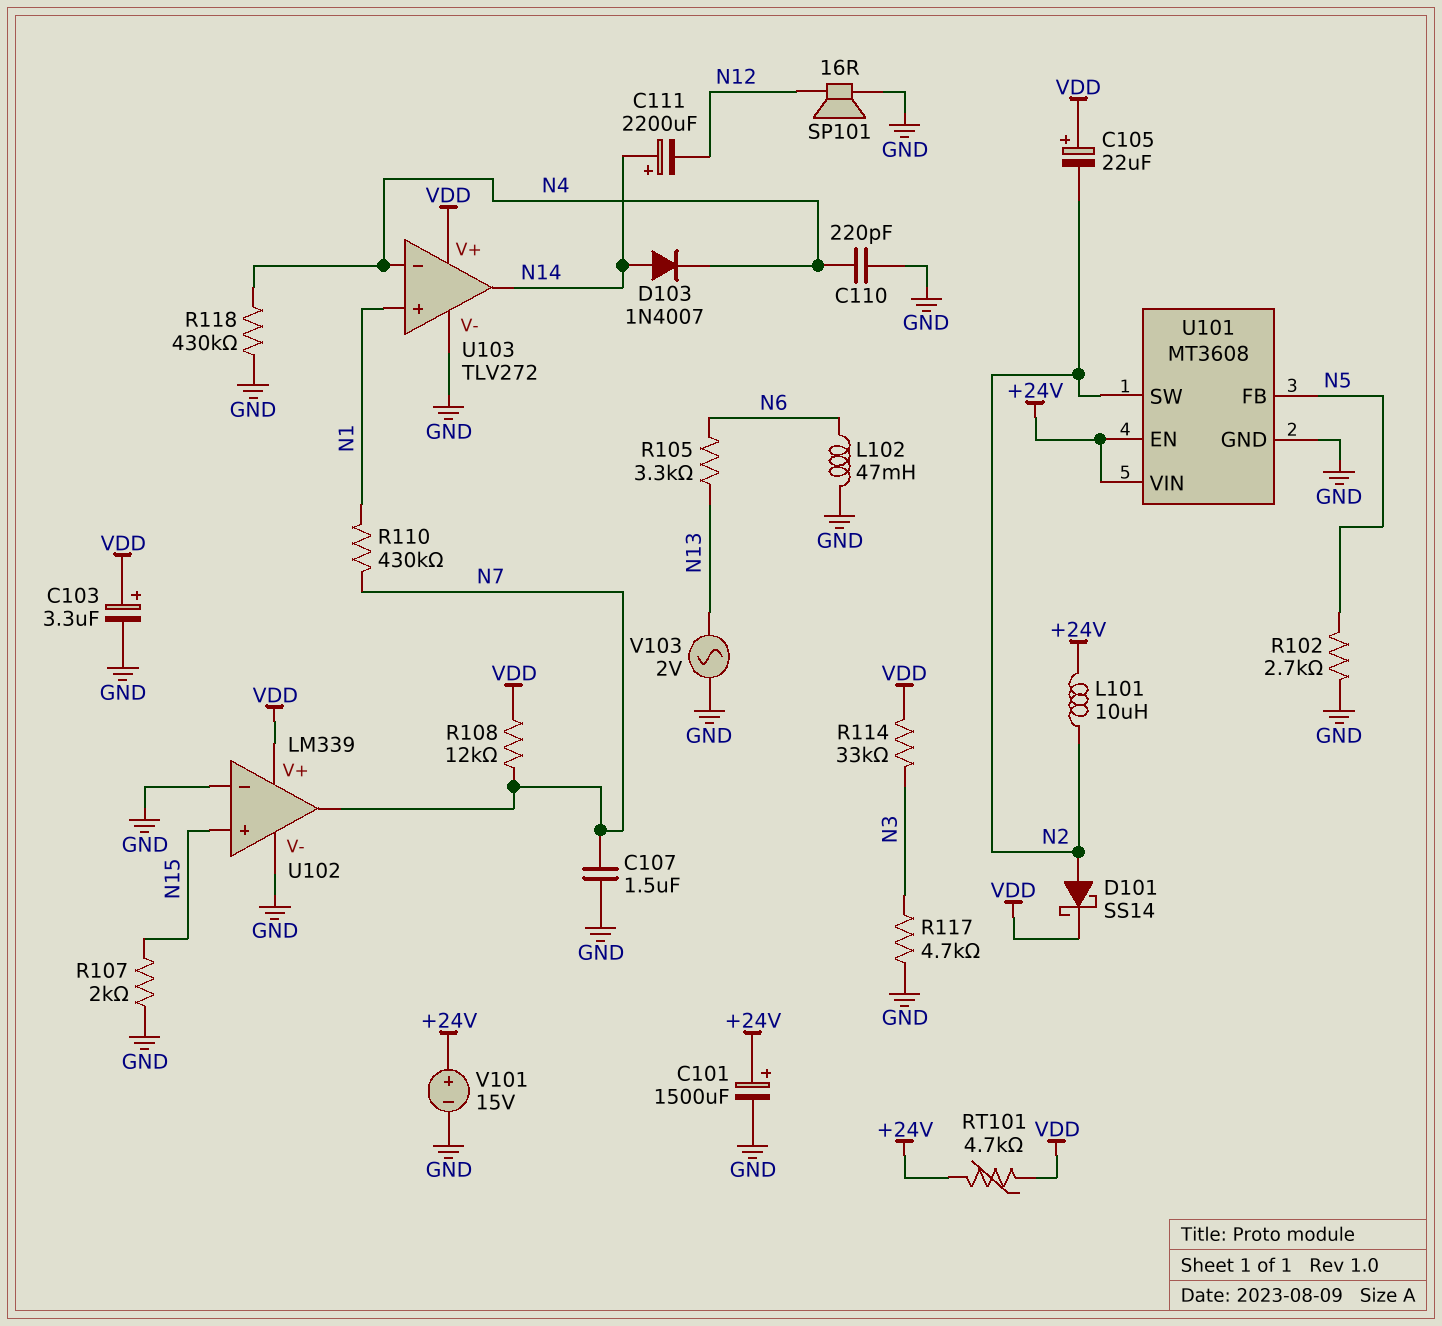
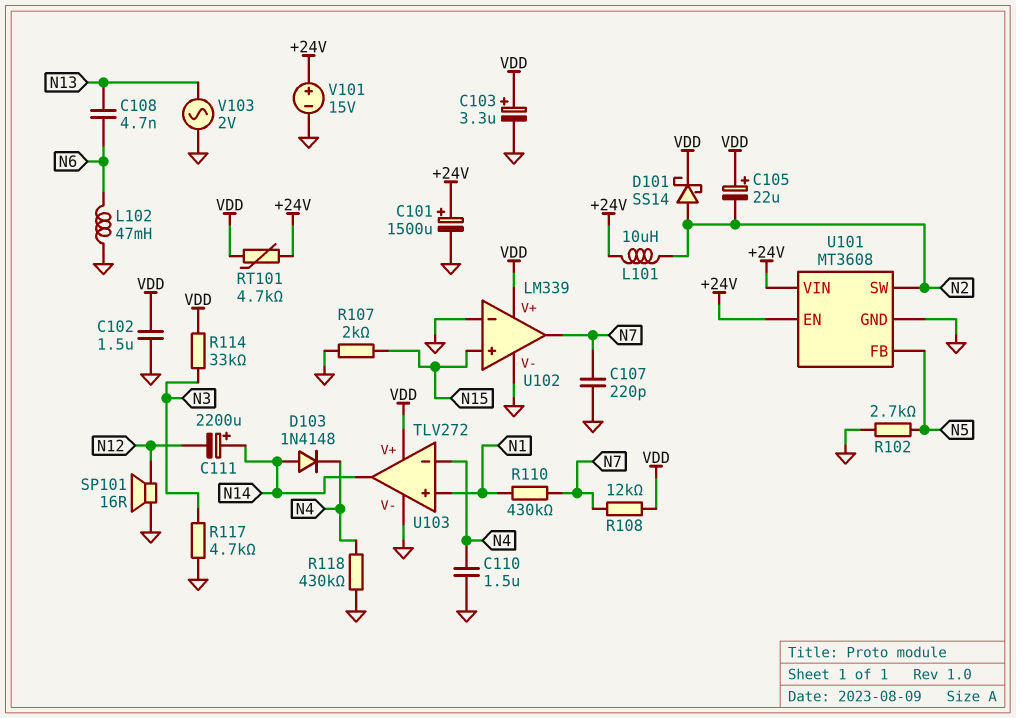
C102: none -> 1.5uF (GND, VDD)
C107: 1.5uF (GND, N7) -> 220pF (GND, N7)
C108: none -> 4.7nF (N6, N13)
C110: 220pF (GND, N4) -> 1.5uF (GND, N4)
D103: diode 1N4007 (A N14, K N4) -> diode 1N4148 (A N14, K N4)
R105: 3.3k (N6, N13) -> none

